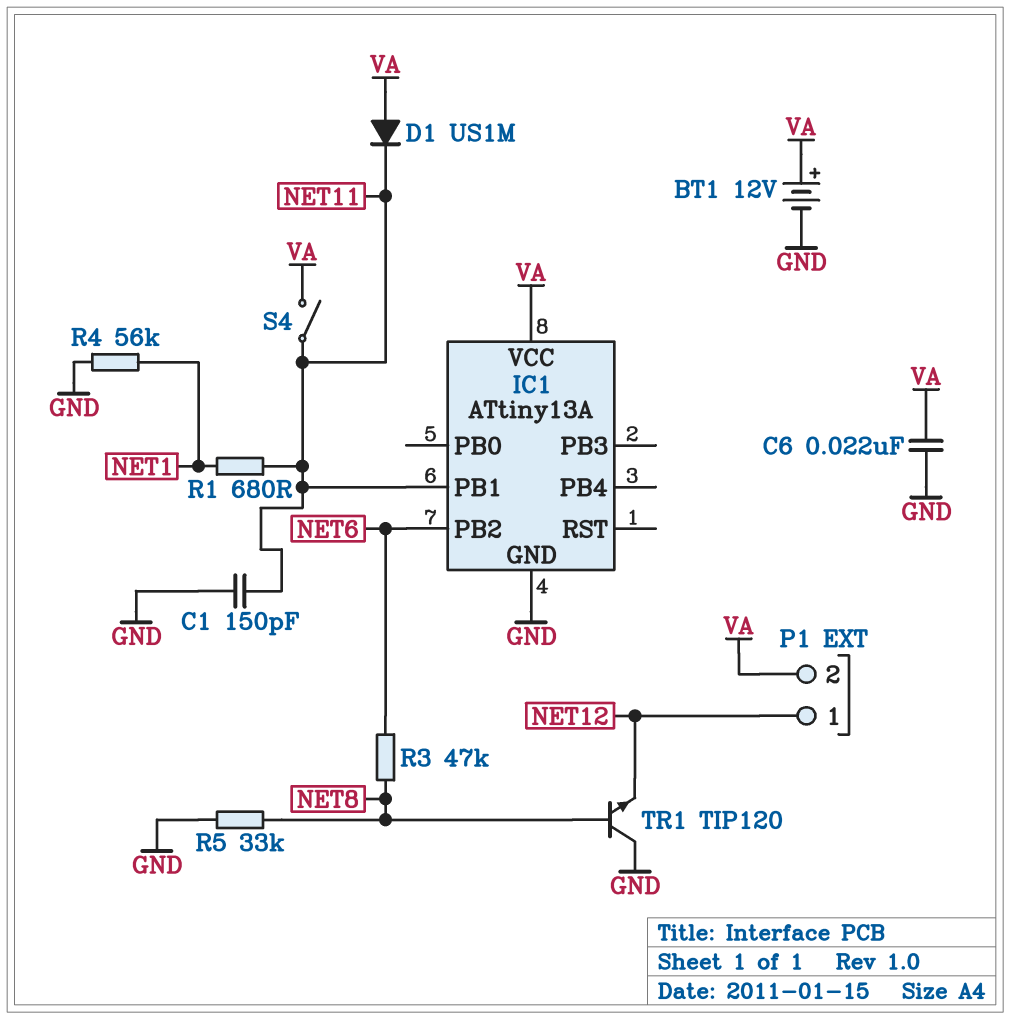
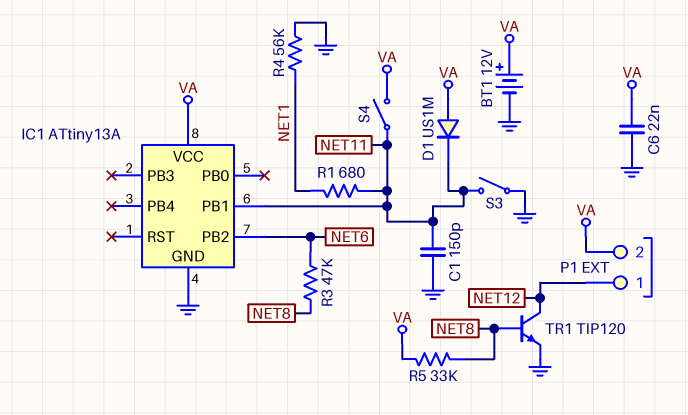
R5: 33k (GND, NET8) -> 33k (NET8, VA)
S3: none -> switch (GND, NET11)
TR1: NPN TIP120 (B NET8, C GND, E NET12) -> NPN TIP120 (B NET8, C NET12, E GND)

